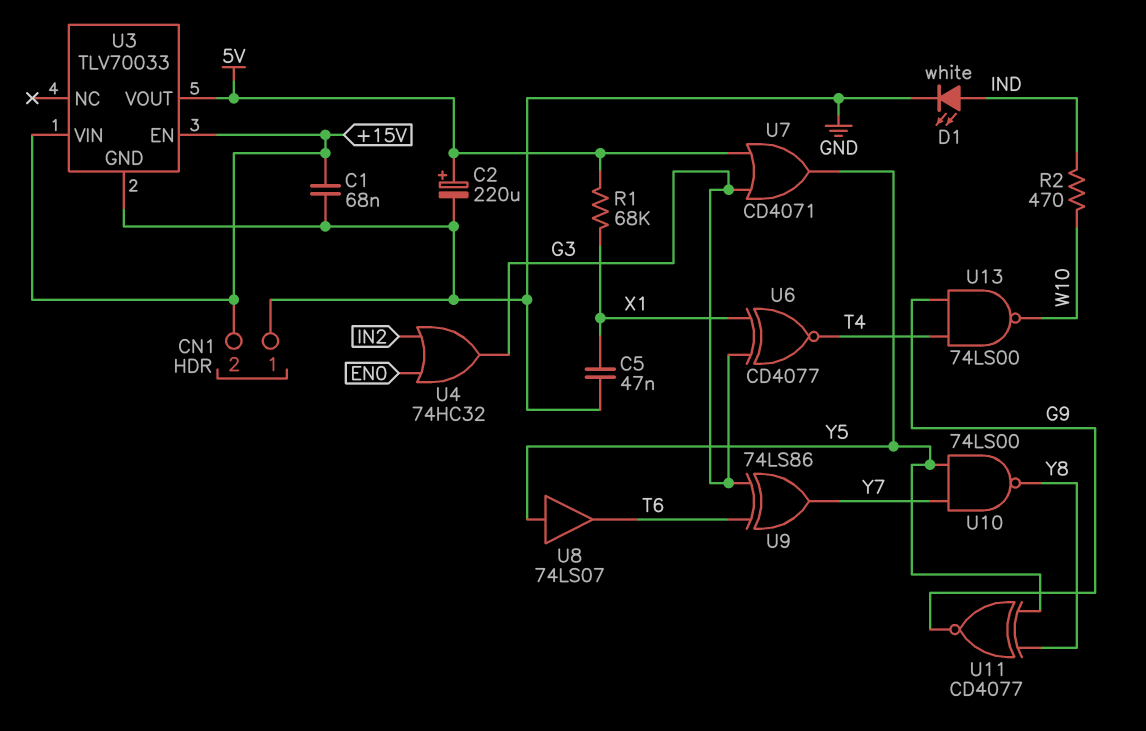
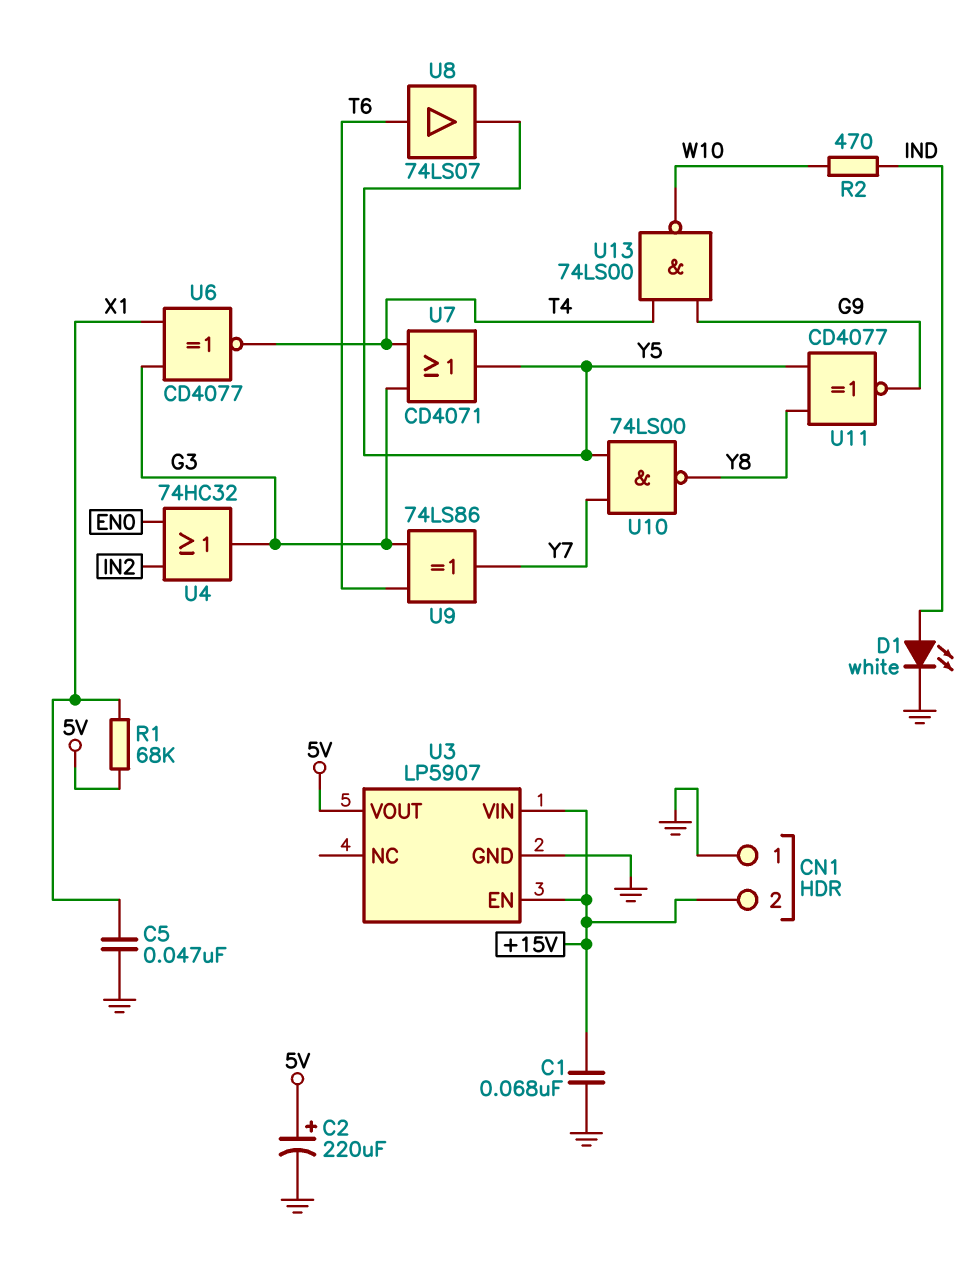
U3: TLV70033 -> LP5907
U7: OR CD4071 (in 5V, in G3, out Y5) -> OR CD4071 (in G3, in T4, out Y5)
U8: buffer 74LS07 (in Y5, out T6) -> buffer 74LS07 (in T6, out Y5)

